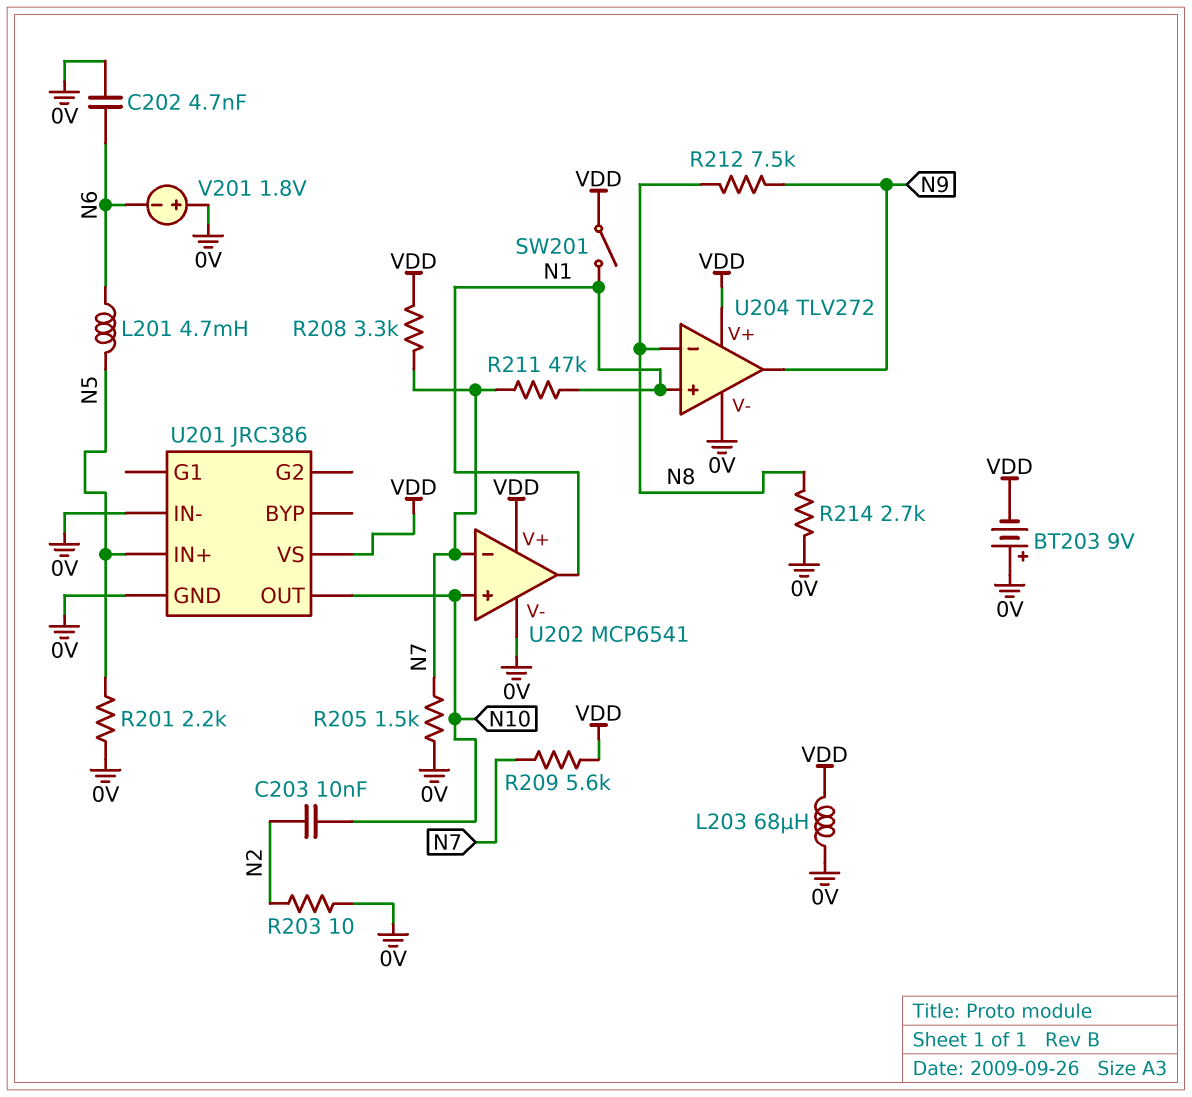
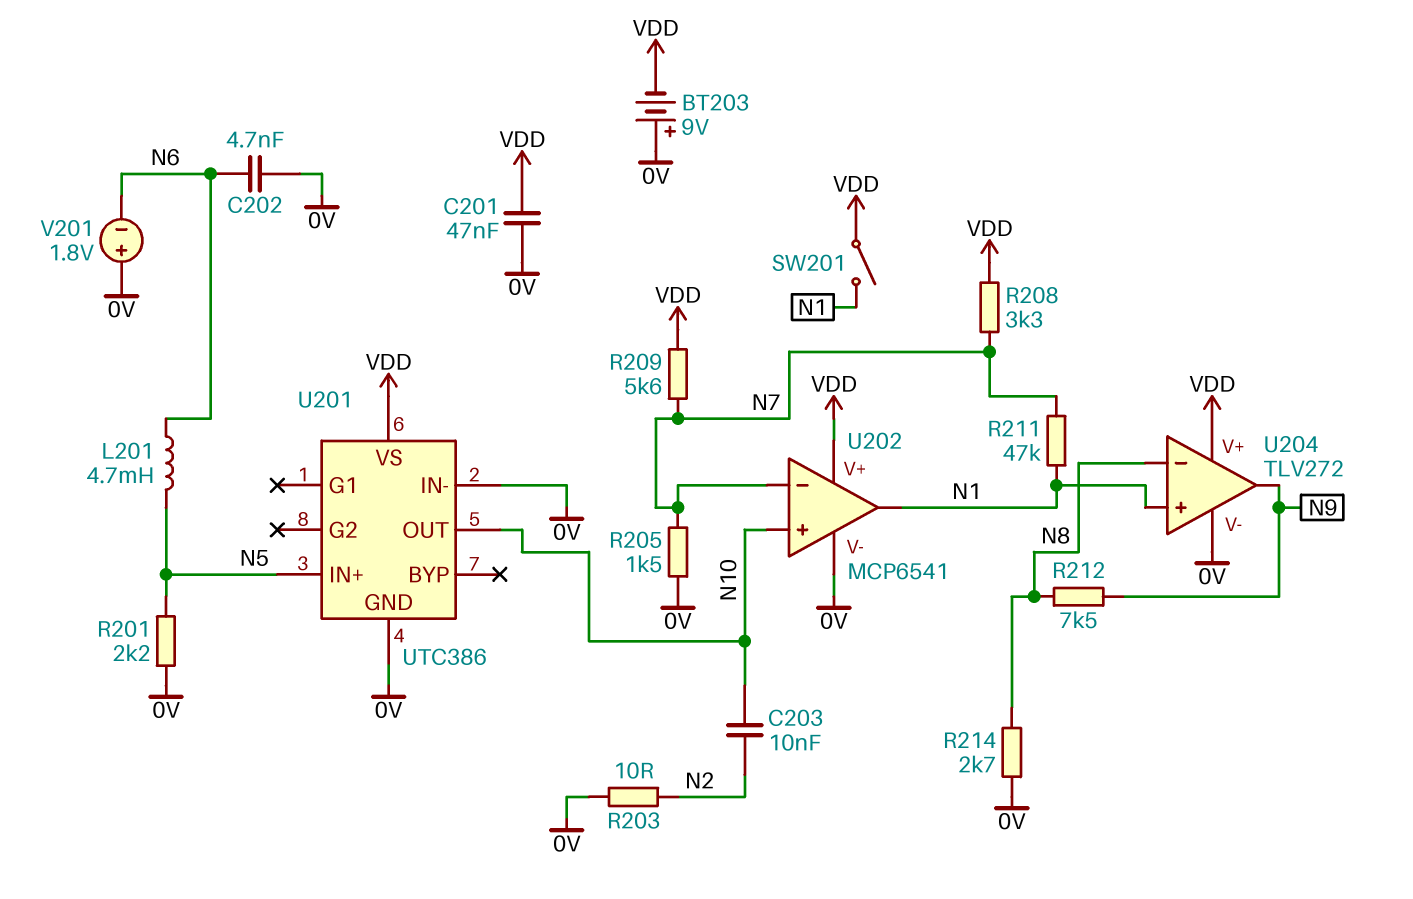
C201: none -> 47nF (0V, VDD)
L203: 68uH (0V, VDD) -> none
U201: JRC386 -> UTC386

